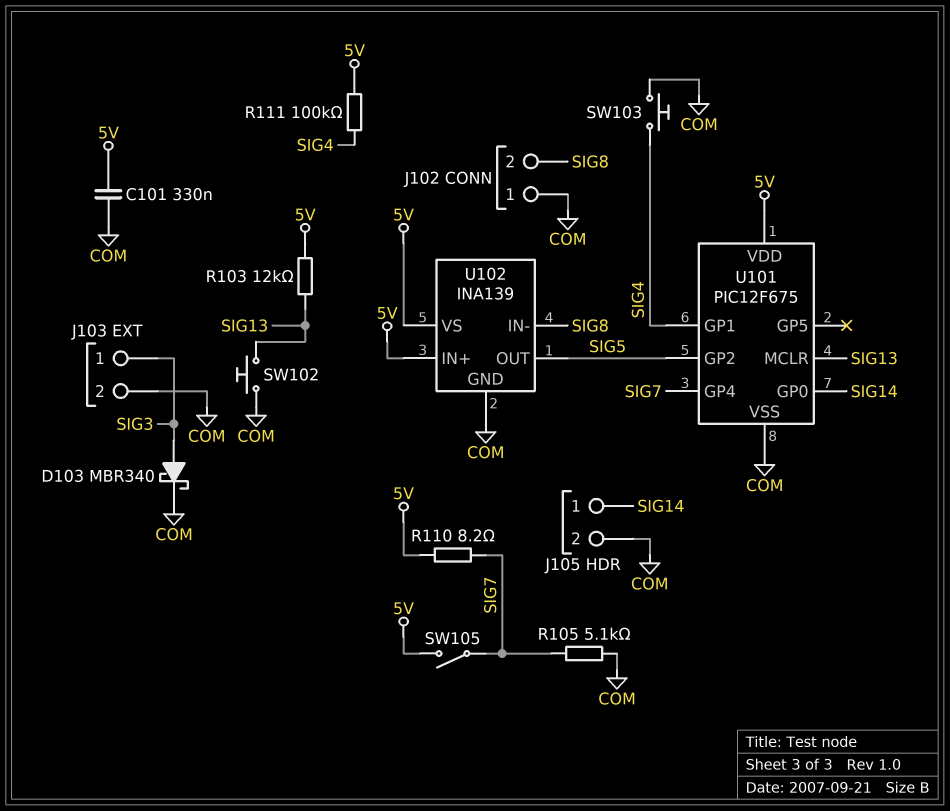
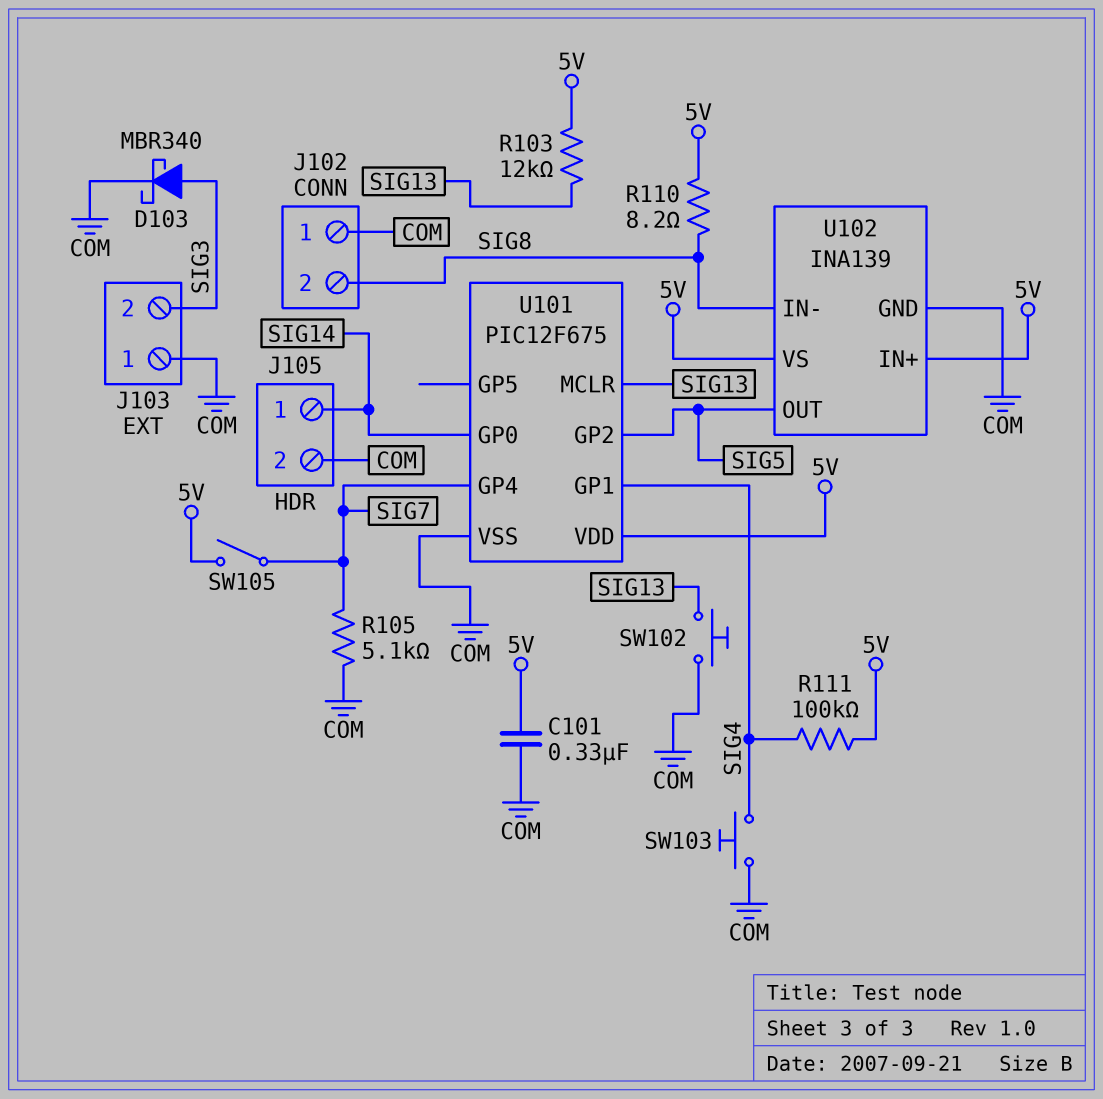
J103 pin 1: SIG3 -> COM
J103 pin 2: COM -> SIG3
R110: 8.2 (5V, SIG7) -> 8.2 (5V, SIG8)

